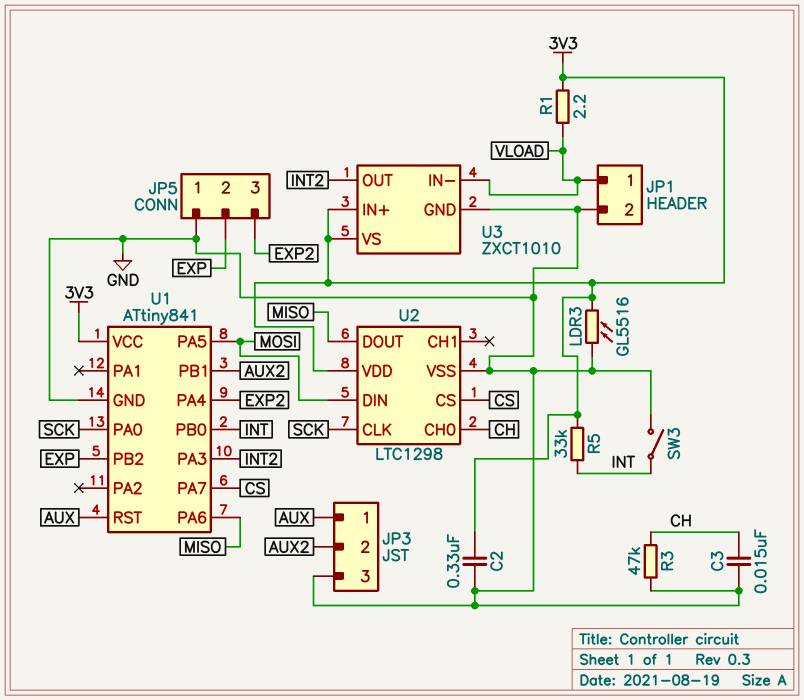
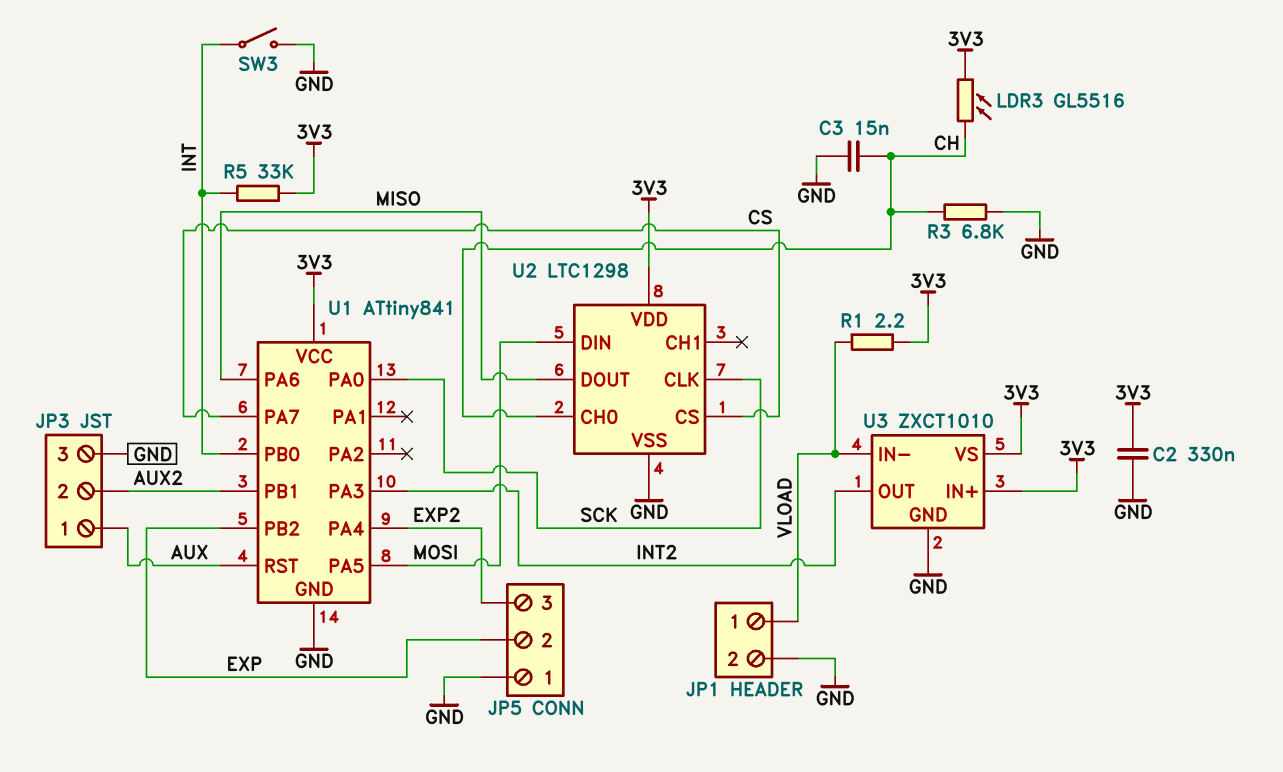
LDR3: GL5516 (3V3, GND) -> GL5516 (3V3, CH)
R3: 47k (CH, GND) -> 6.8k (CH, GND)

